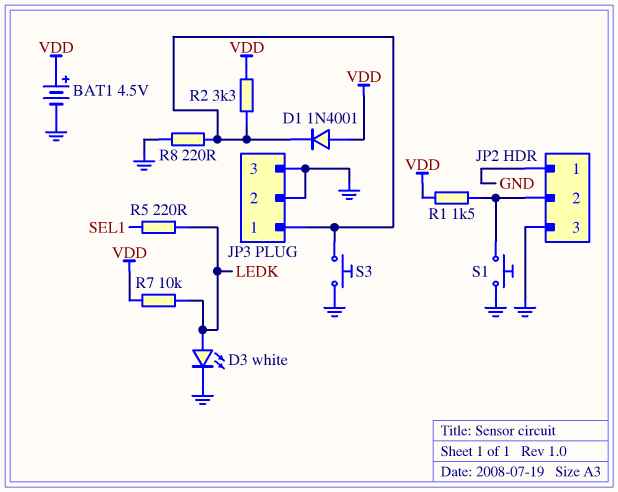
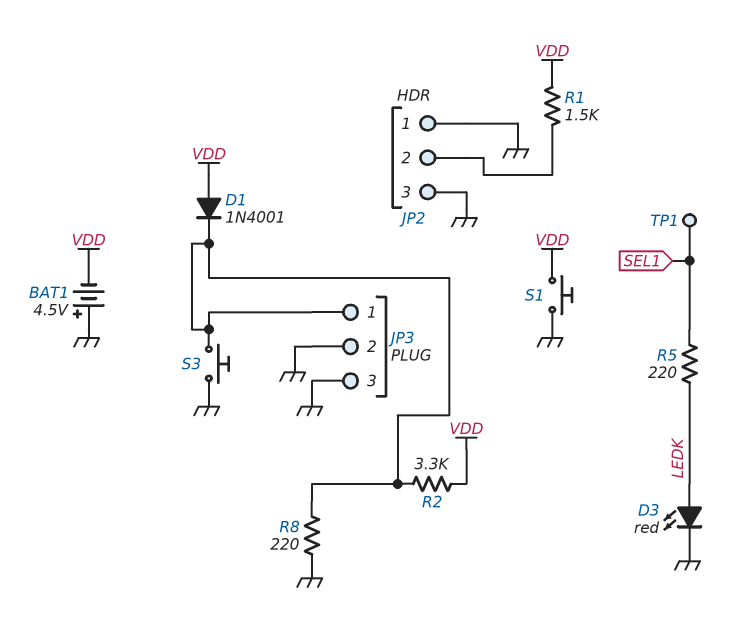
BAT1: 4.5V (plus VDD, minus GND) -> 4.5V (plus GND, minus VDD)
D3: LED white (A LEDK, K GND) -> LED red (A LEDK, K GND)
R7: 10k (LEDK, VDD) -> none
S1: button (GND, JP2/2) -> button (GND, VDD)
TP1: none -> test point (SEL1)

